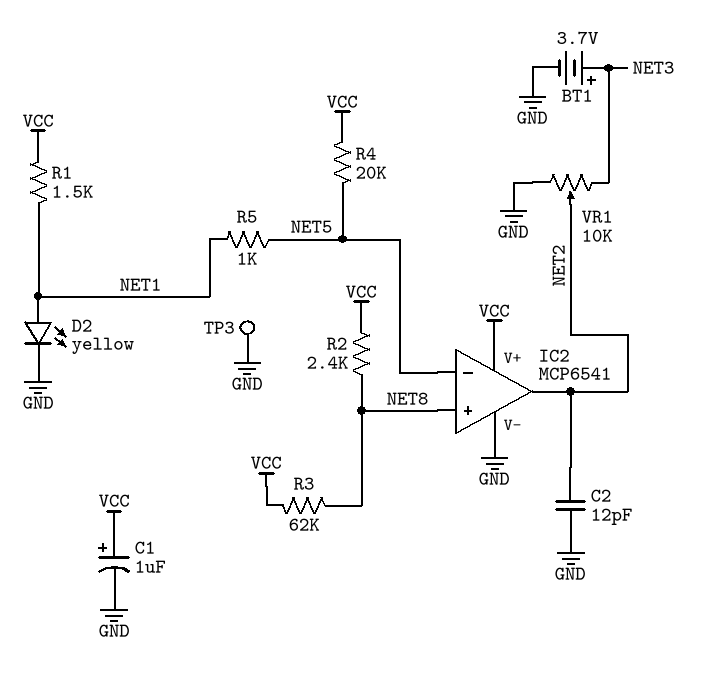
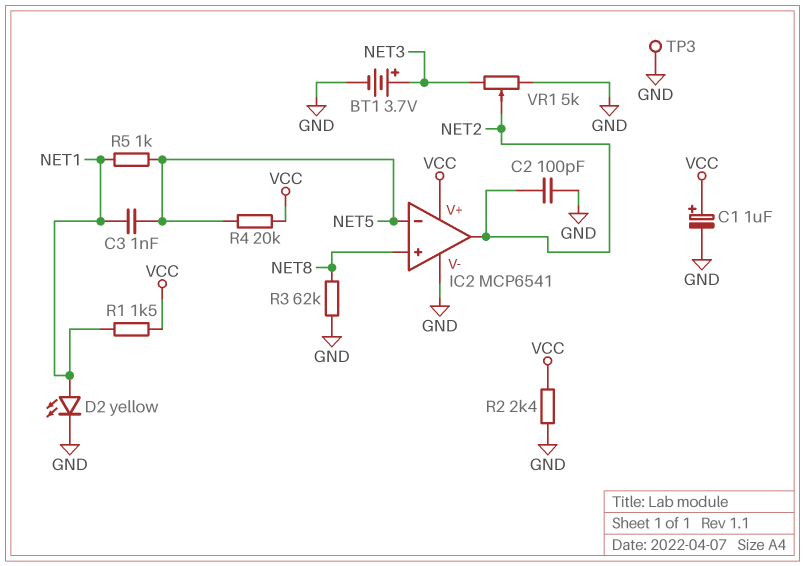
C2: 12pF (GND, NET2) -> 100pF (GND, NET2)
C3: none -> 1nF (NET1, NET5)
R2: 2.4k (NET8, VCC) -> 2.4k (GND, VCC)
R3: 62k (NET8, VCC) -> 62k (GND, NET8)
VR1: 10k (GND, NET3, wiper NET2) -> 5k (GND, NET3, wiper NET2)

